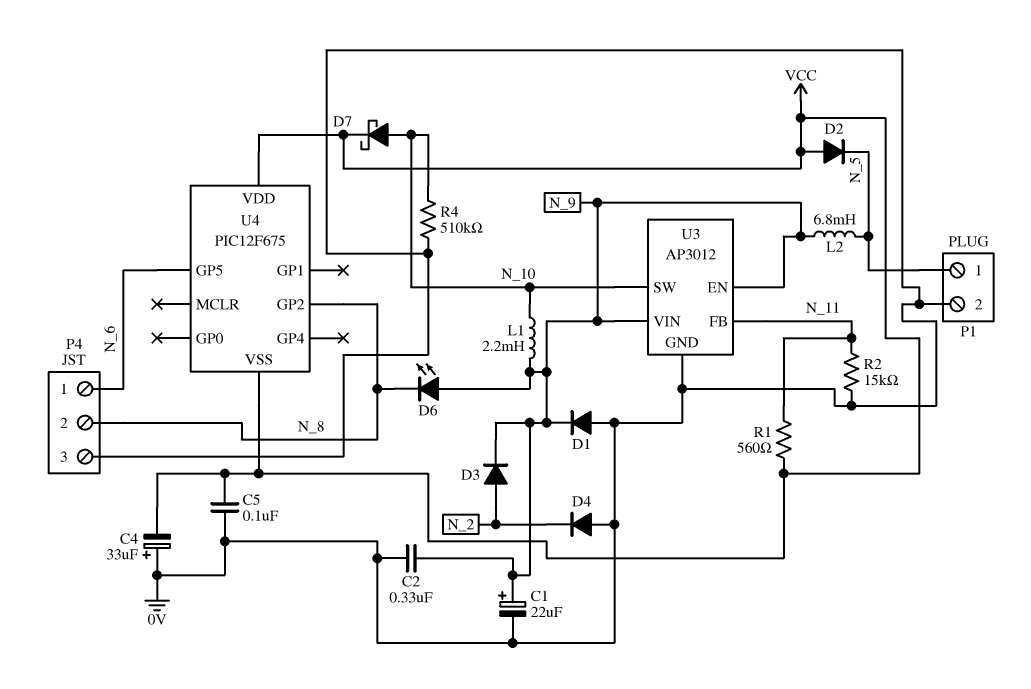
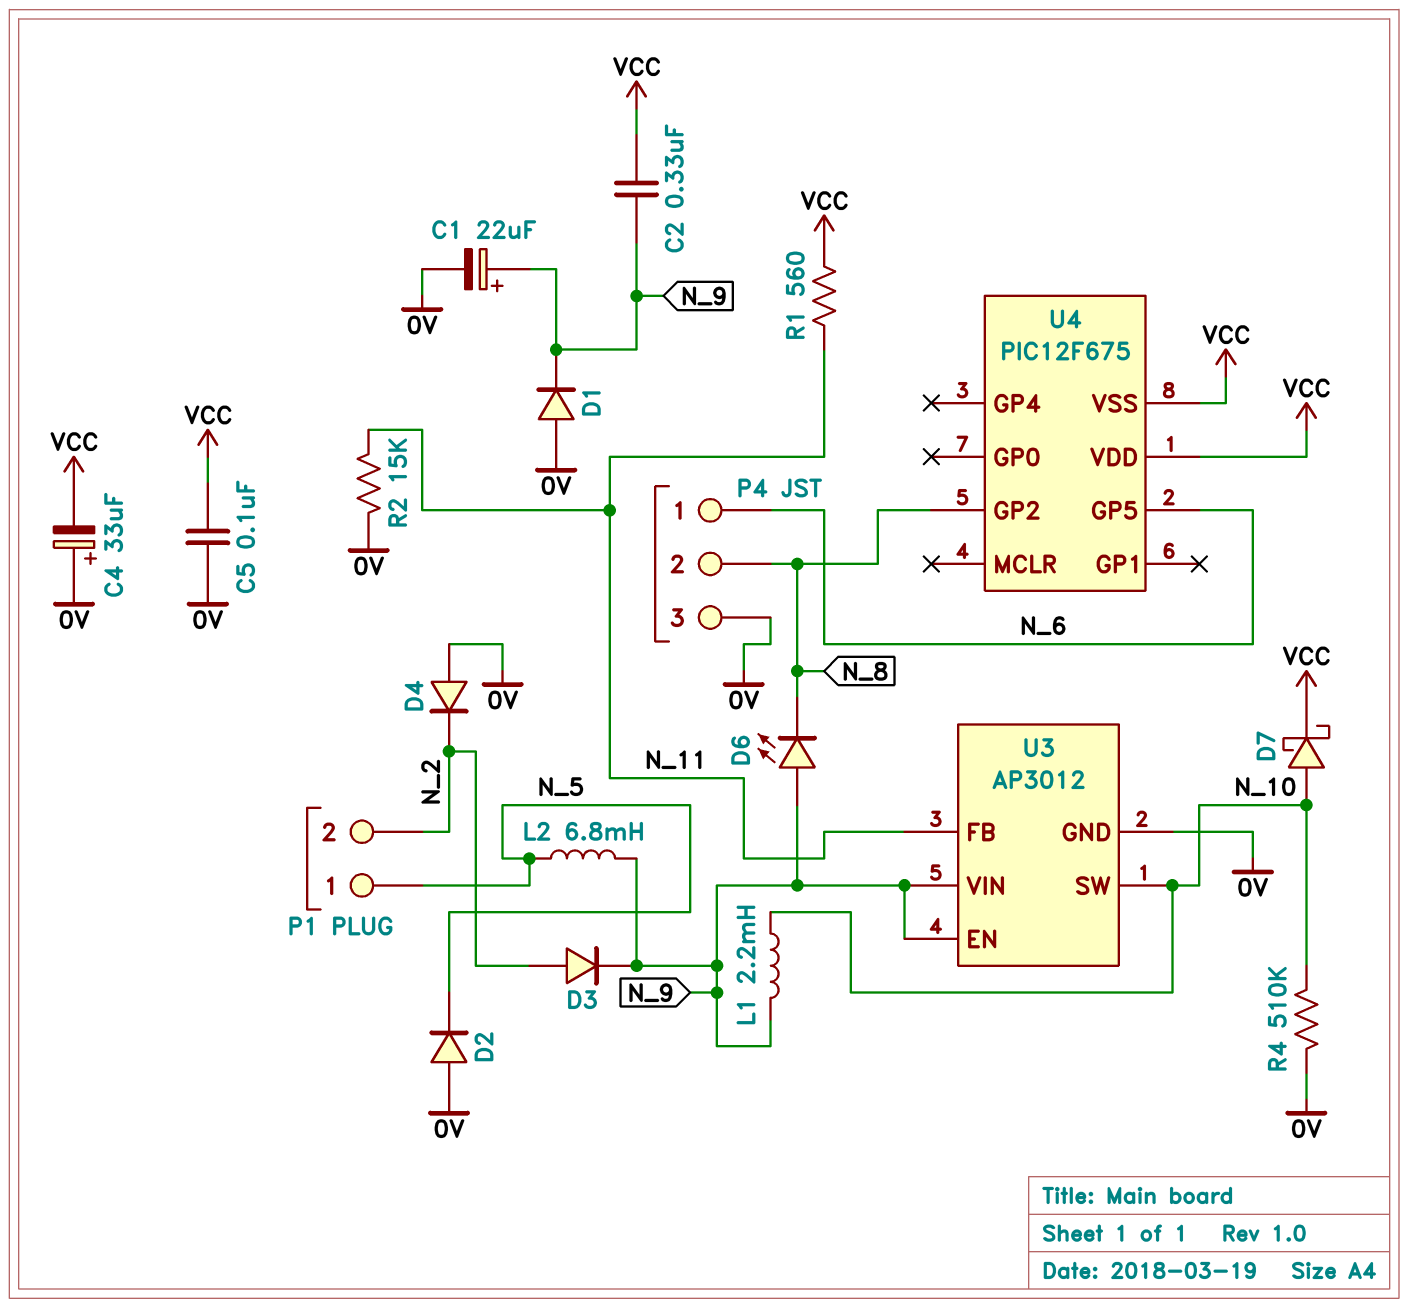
C2: 330nF (0V, N_9) -> 330nF (N_9, VCC)
D2: diode (A VCC, K N_5) -> diode (A 0V, K N_5)
P1 pin 2: 0V -> N_2

